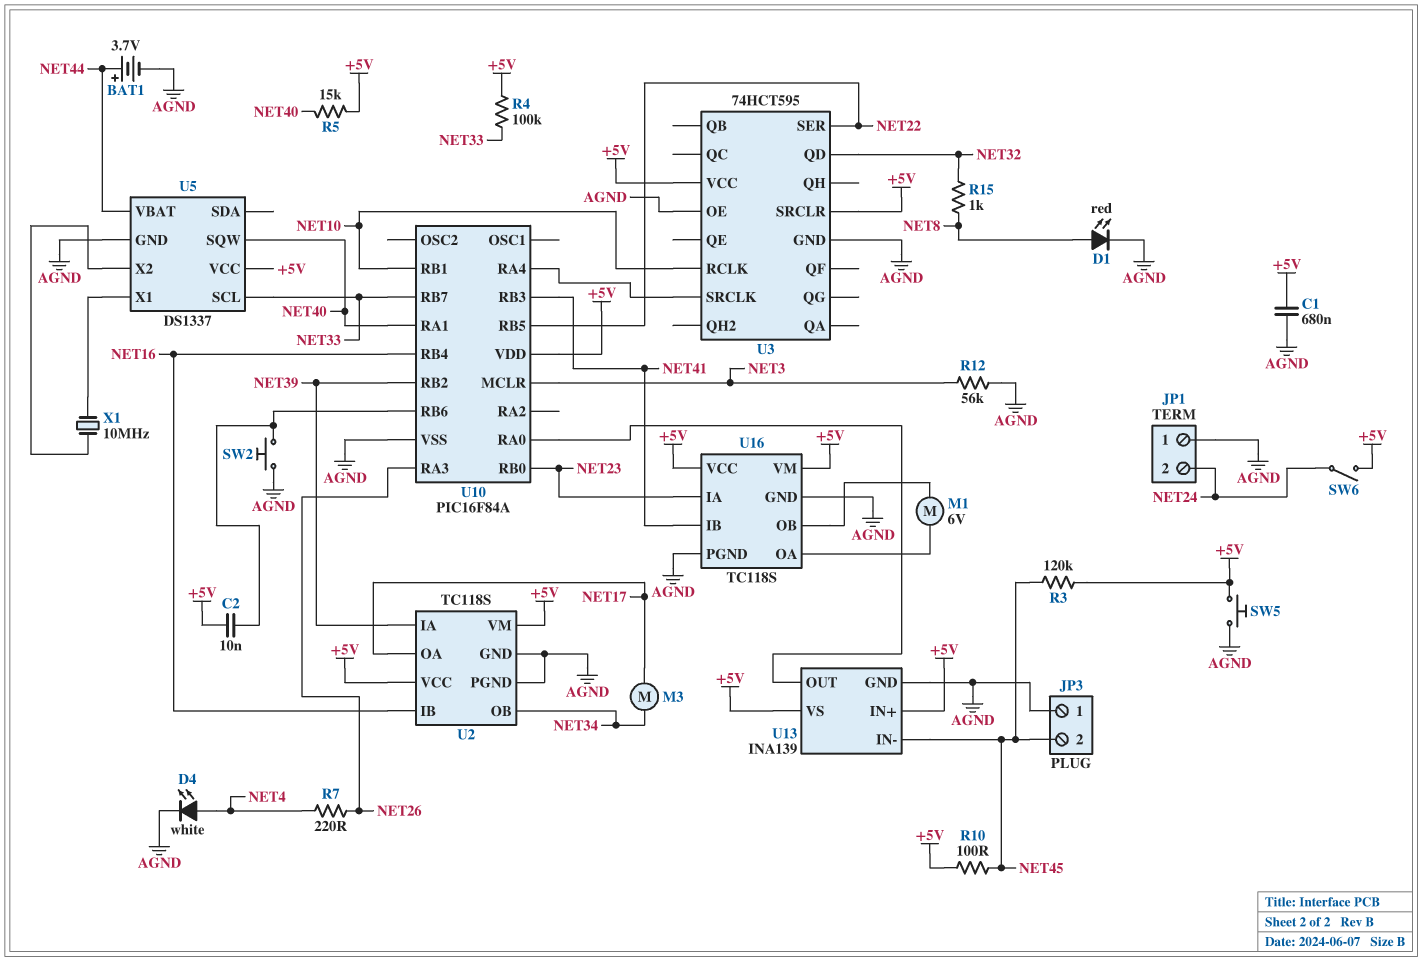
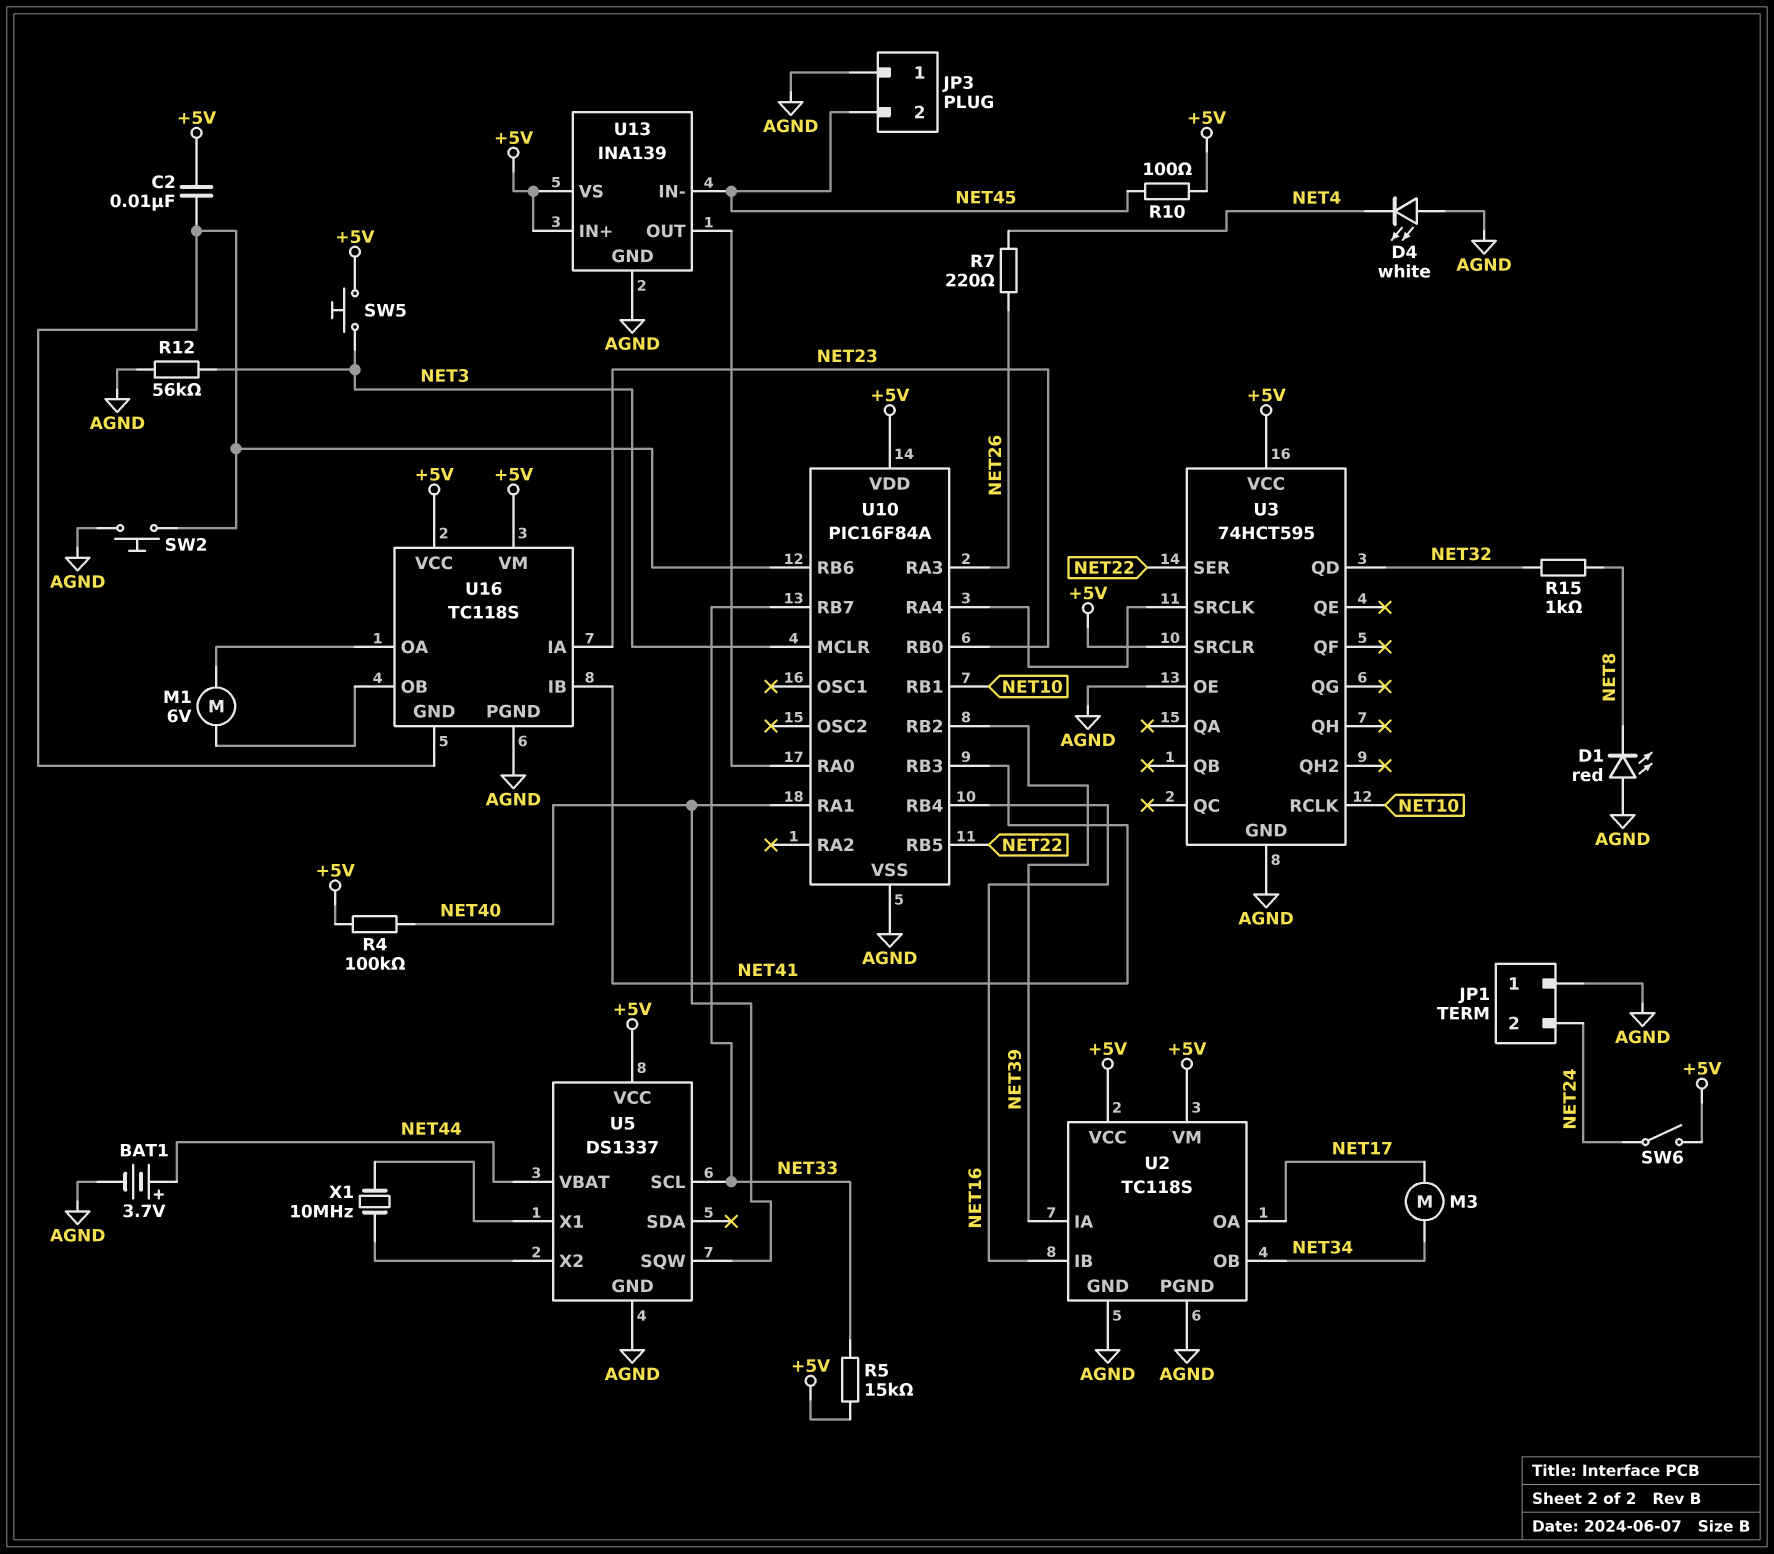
C1: 680nF (+5V, AGND) -> none
D1: LED red (A NET8, K AGND) -> LED red (A AGND, K NET8)
D4: LED white (A NET4, K AGND) -> LED white (A AGND, K NET4)
R3: 120k (+5V, NET45) -> none
R4: 100k (+5V, NET33) -> 100k (+5V, NET40)
R5: 15k (+5V, NET40) -> 15k (+5V, NET33)
SW5: button (+5V, AGND) -> button (+5V, NET3)
U16 pin GND: AGND -> U10/RB6

